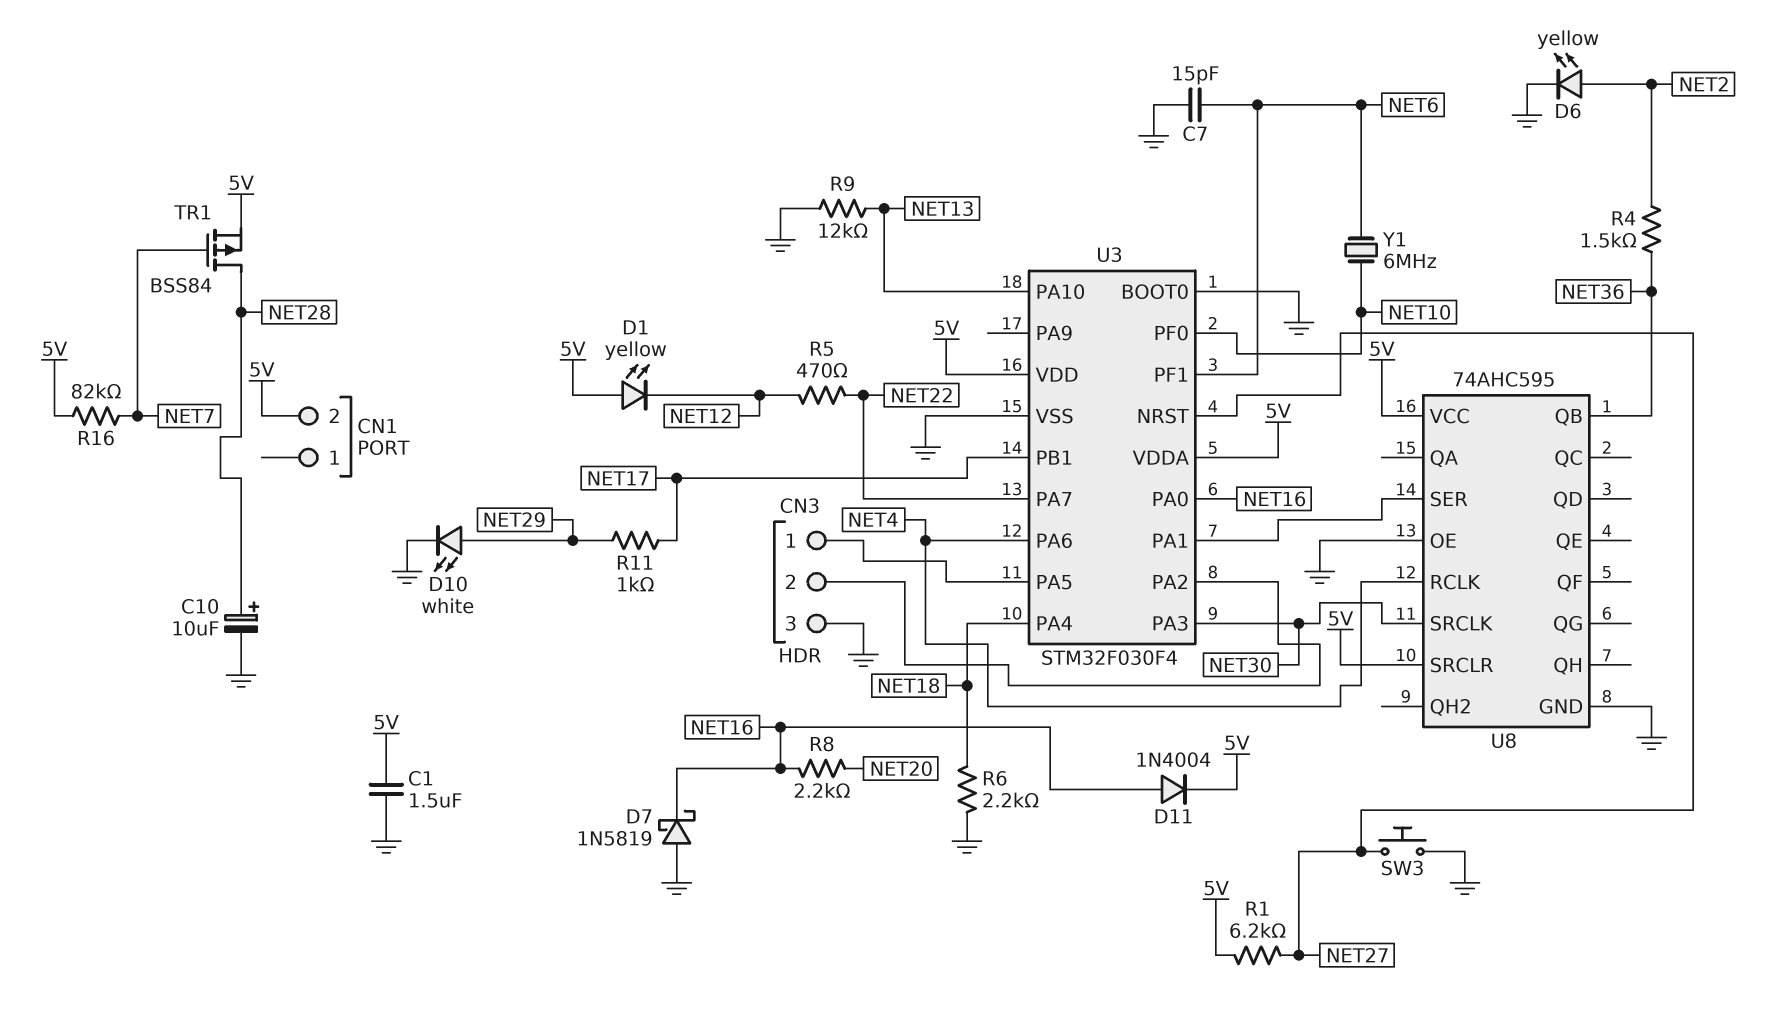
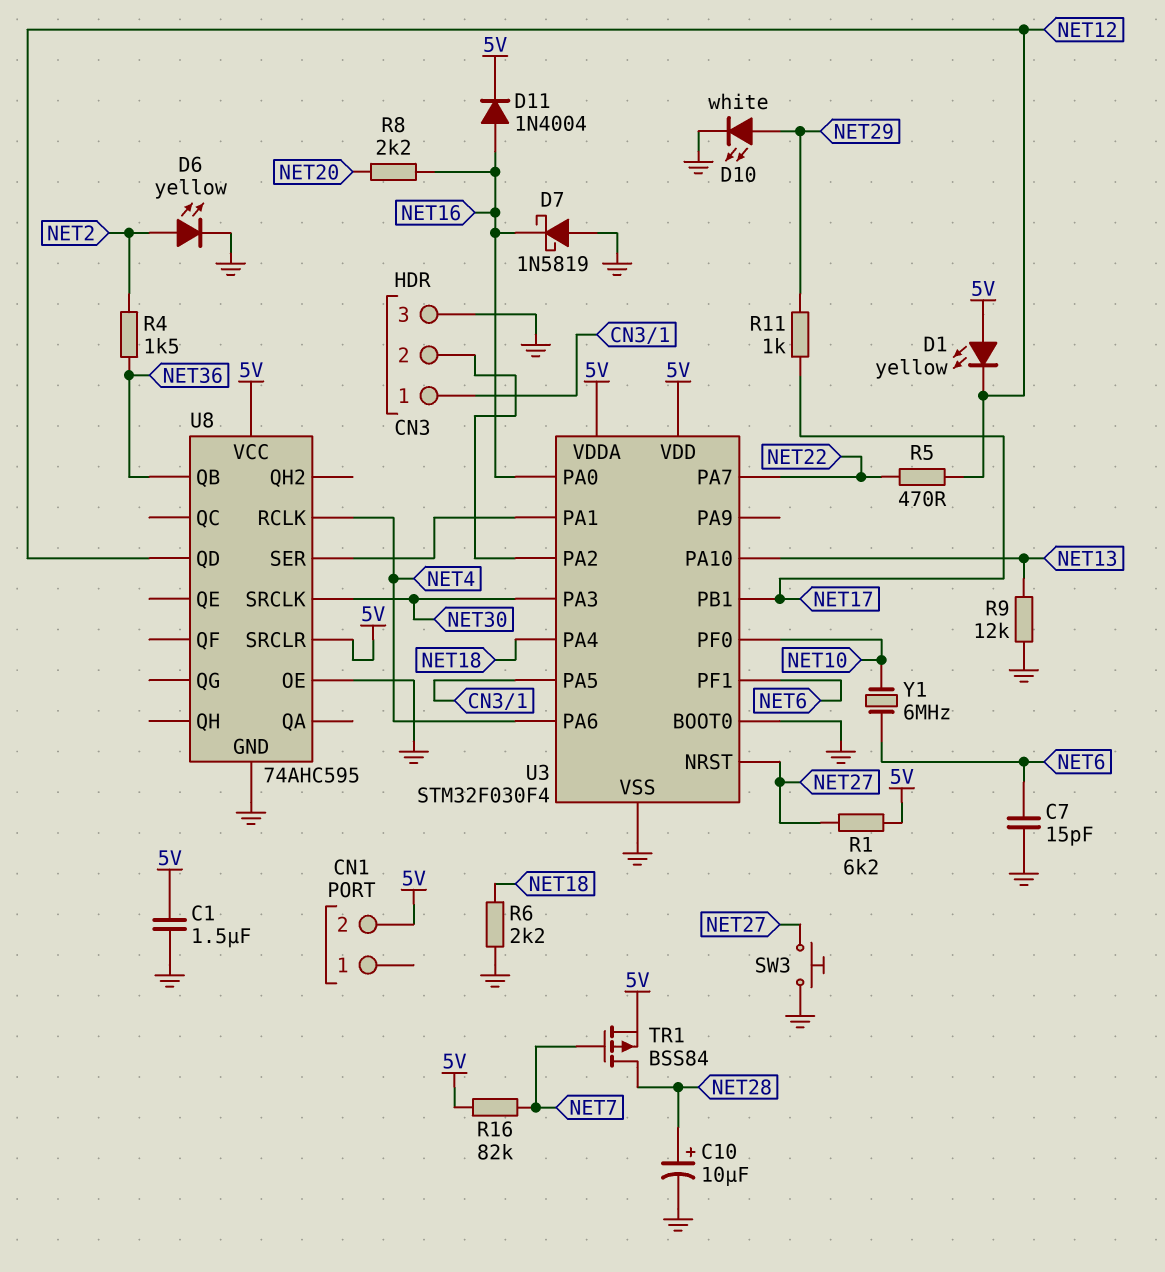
U8 pin QD: none -> NET12

